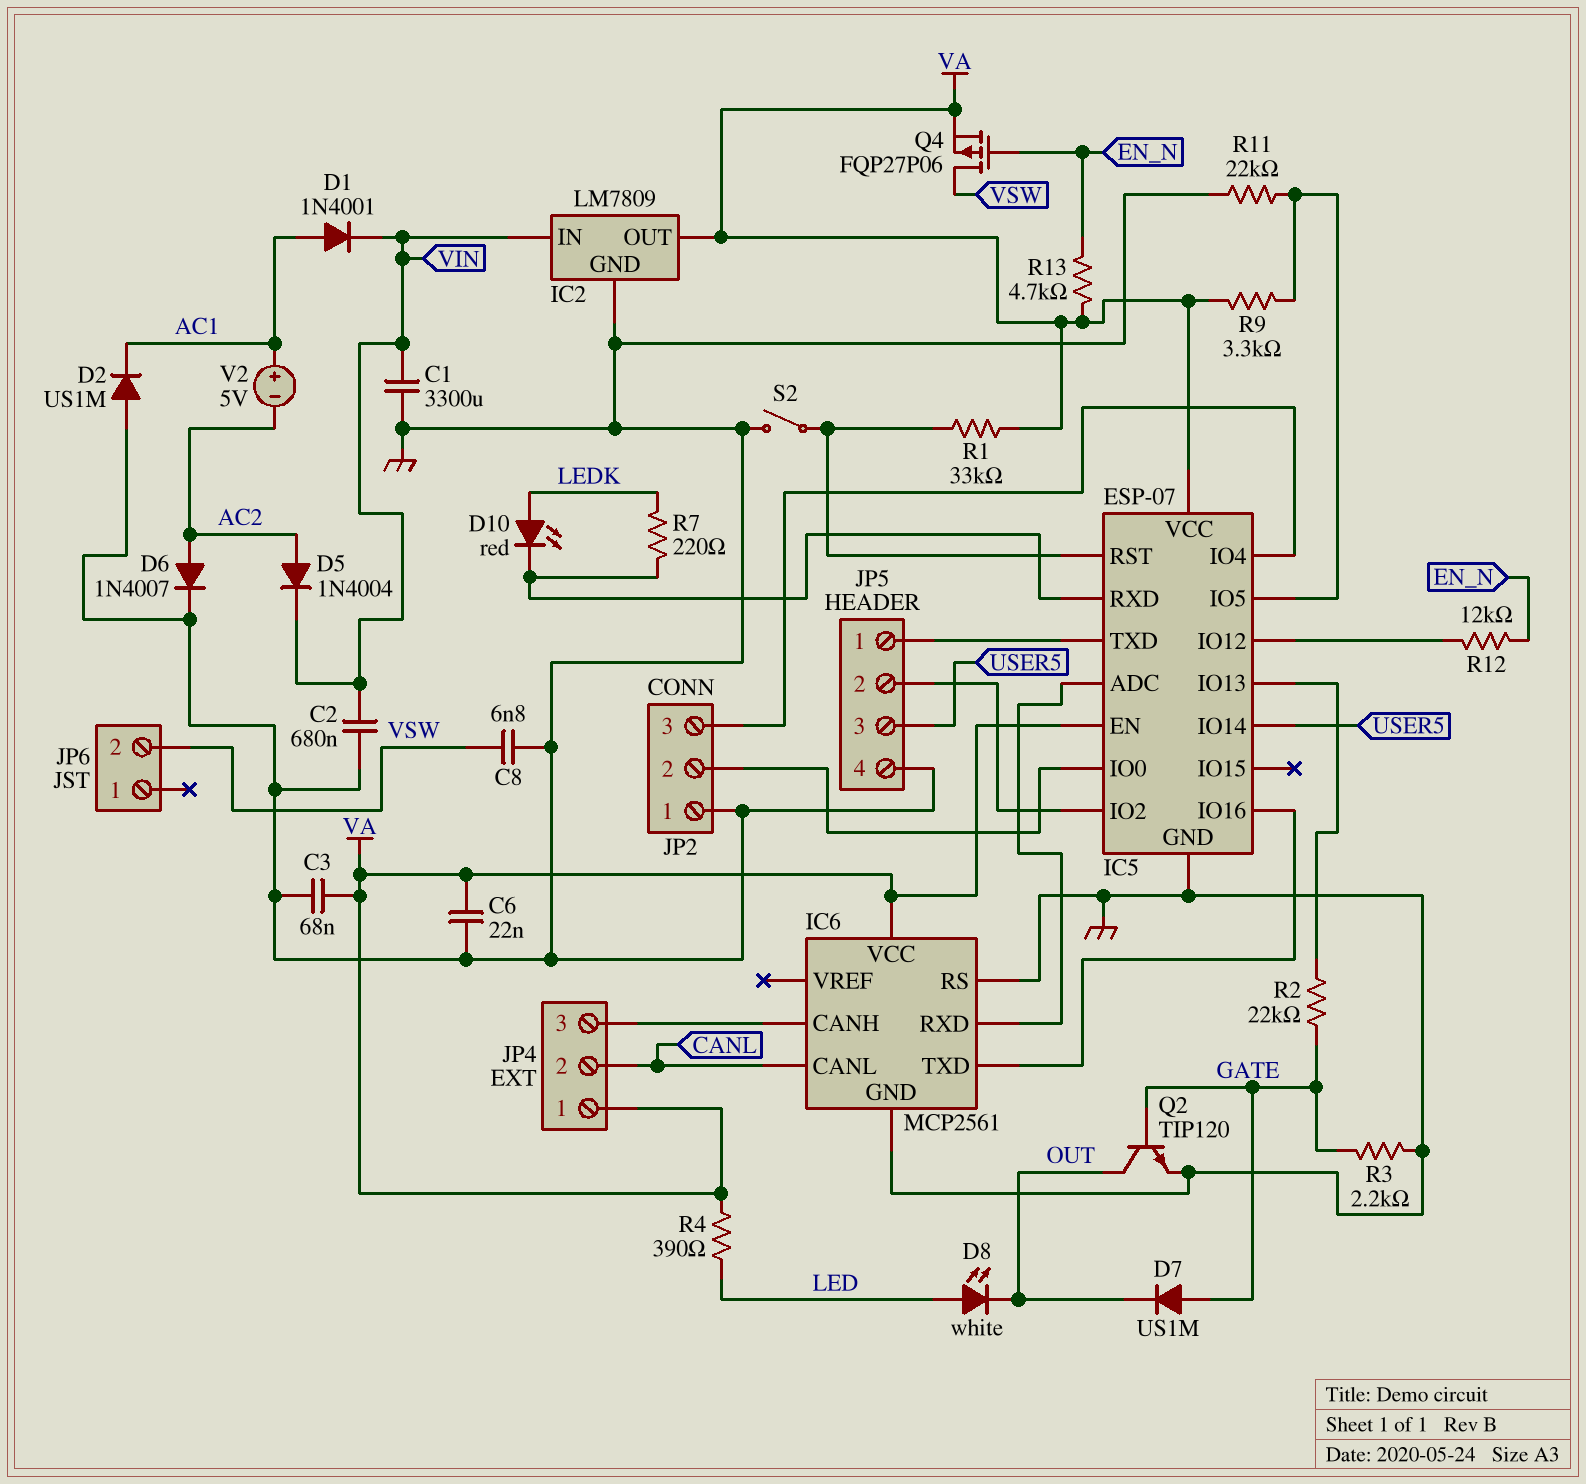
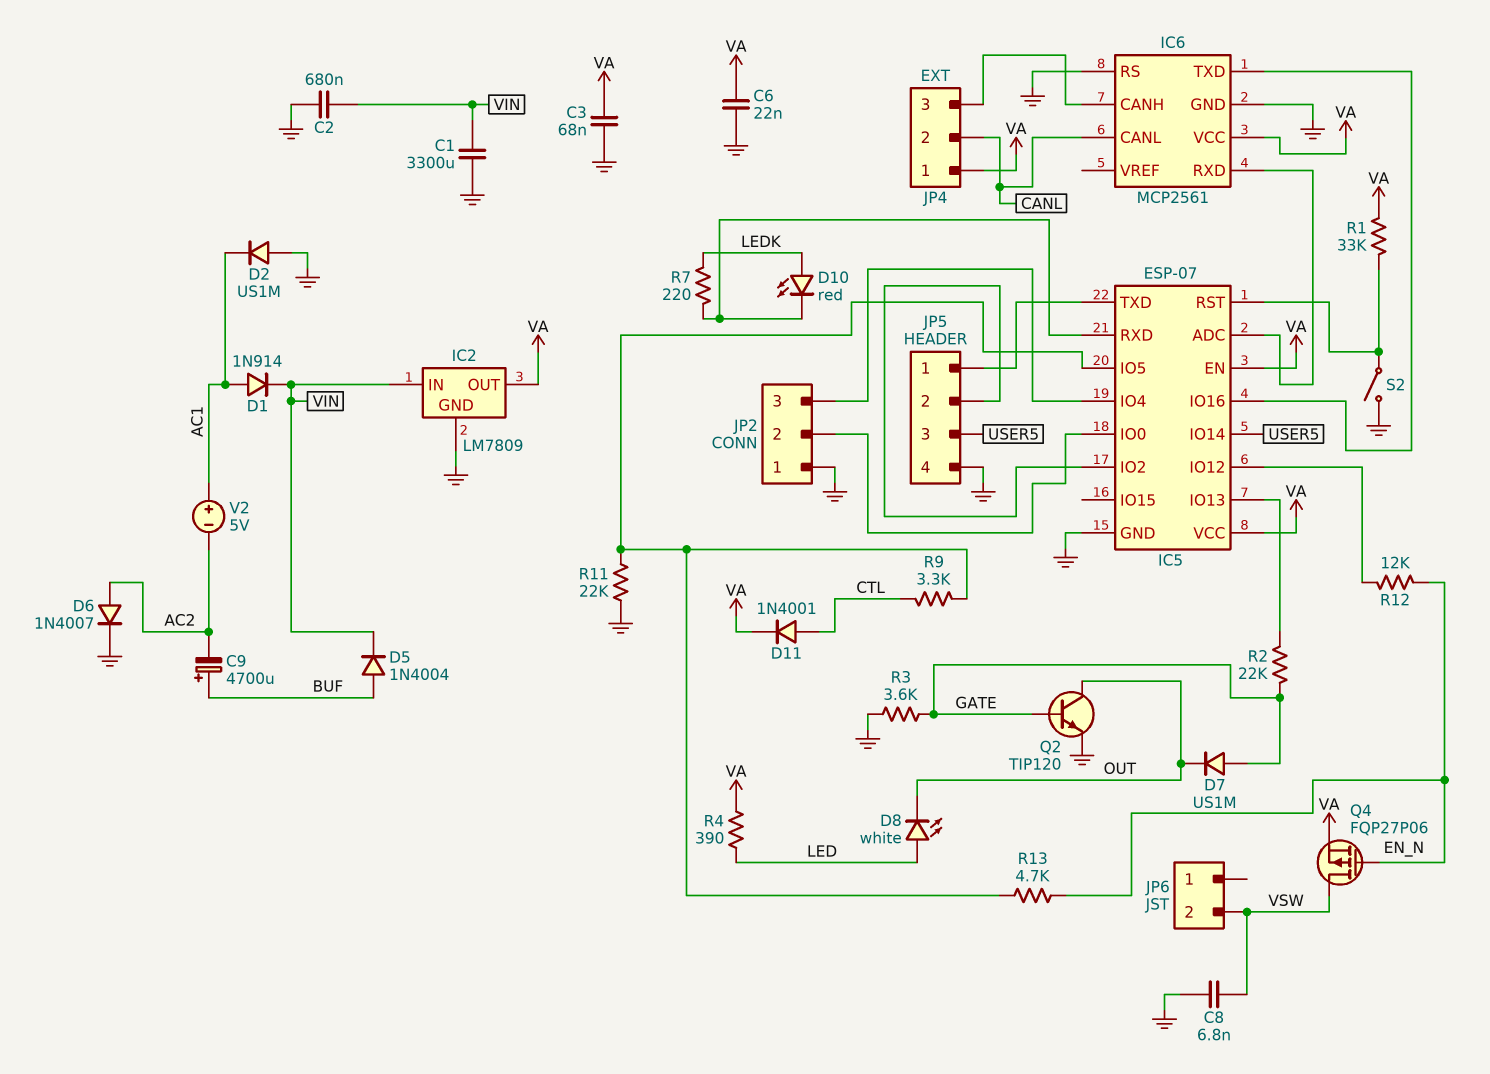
C9: none -> 4700uF (plus BUF, minus AC2)
D1: diode 1N4001 (A AC1, K VIN) -> diode 1N914 (A AC1, K VIN)
D5: diode 1N4004 (A AC2, K VIN) -> diode 1N4004 (A BUF, K VIN)
D11: none -> diode 1N4001 (A CTL, K VA)
R3: 2.2k (GATE, GND) -> 3.6k (GATE, GND)
R9: 3.3k (IC5/IO5, VA) -> 3.3k (CTL, IC5/IO5)
R13: 4.7k (EN_N, VA) -> 4.7k (EN_N, IC5/IO5)

